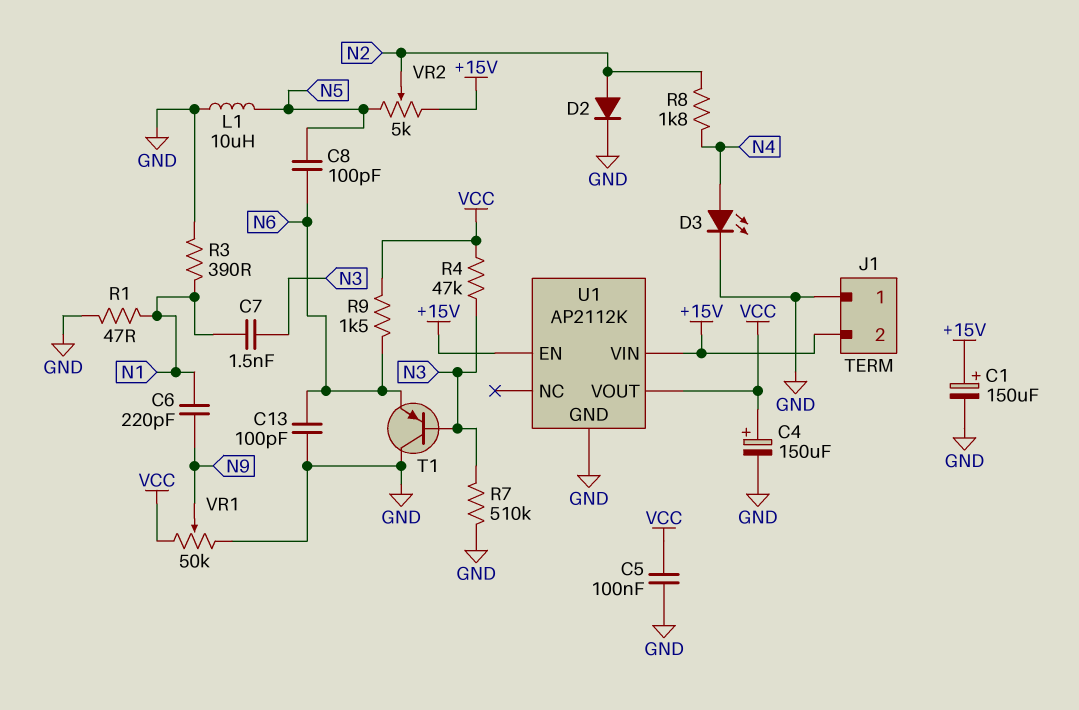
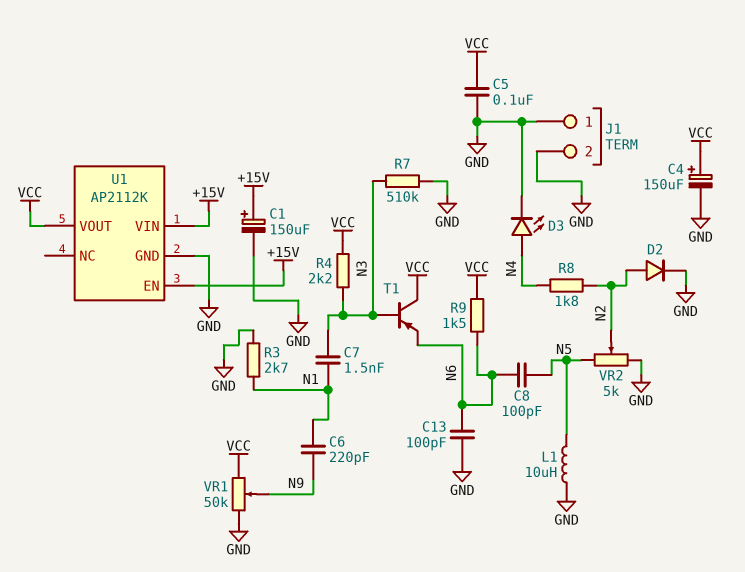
J1 pin 2: +15V -> GND
R1: 47 (GND, N1) -> none
R3: 390 (GND, N1) -> 2.7k (GND, N1)
R4: 47k (N3, VCC) -> 2.2k (N3, VCC)
T1: PNP (B N3, C GND, E N6) -> PNP (B N3, C VCC, E N6)
VR2: 5k (+15V, N5, wiper N2) -> 5k (GND, N5, wiper N2)

